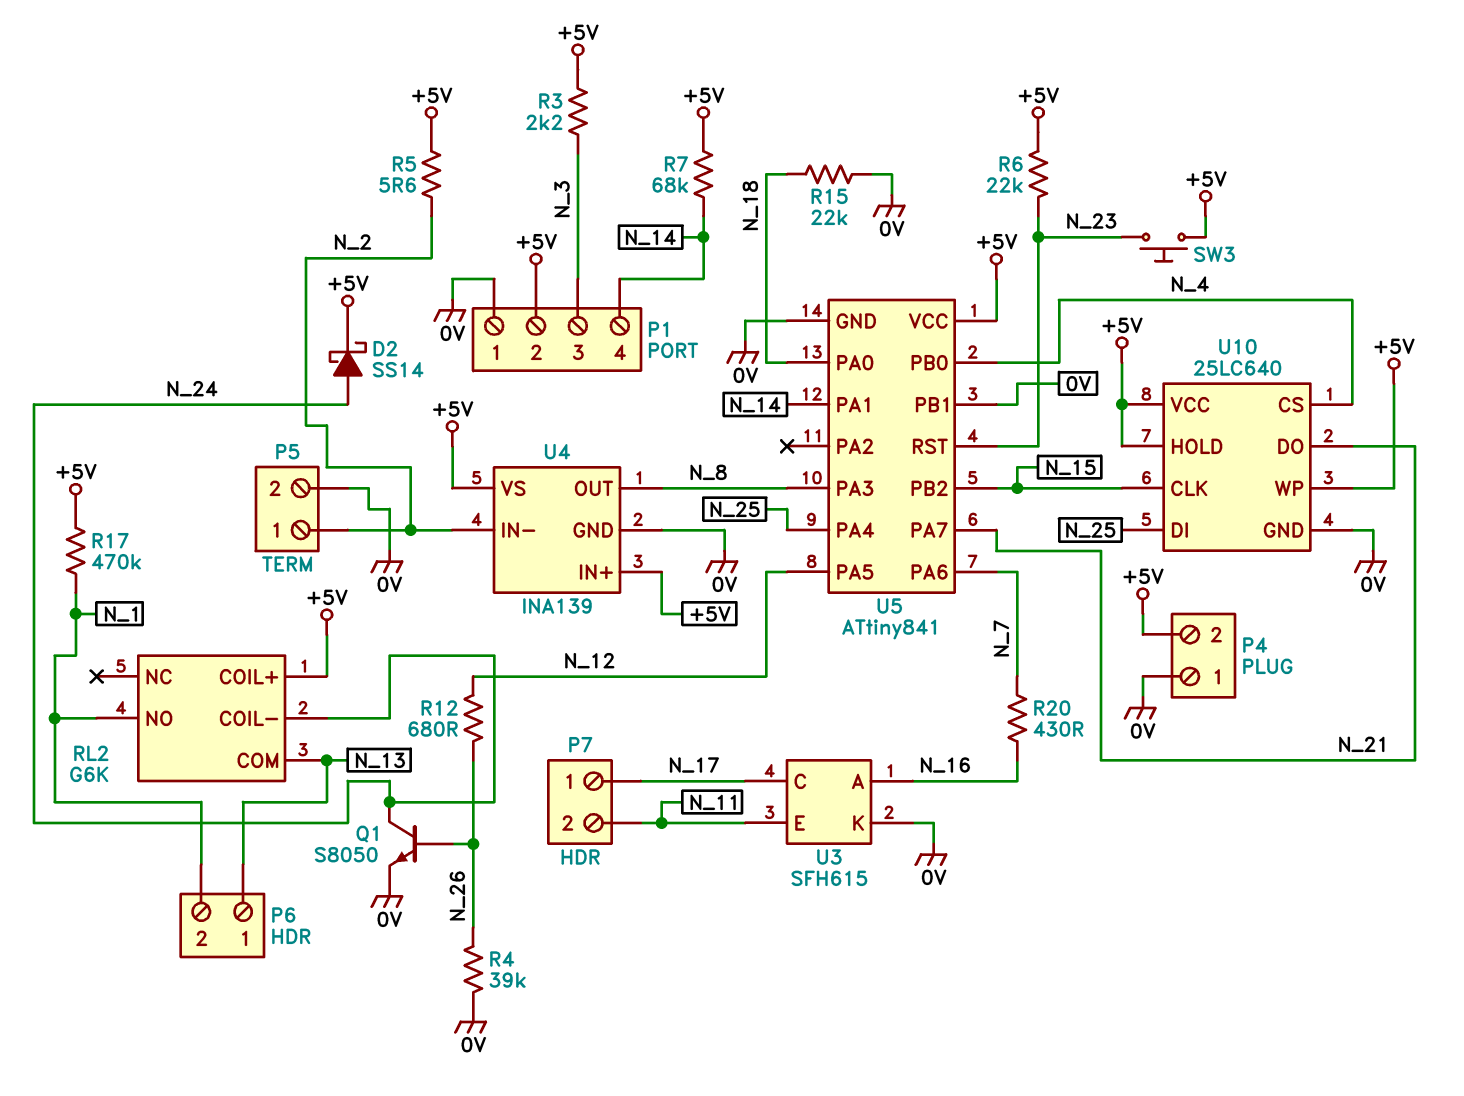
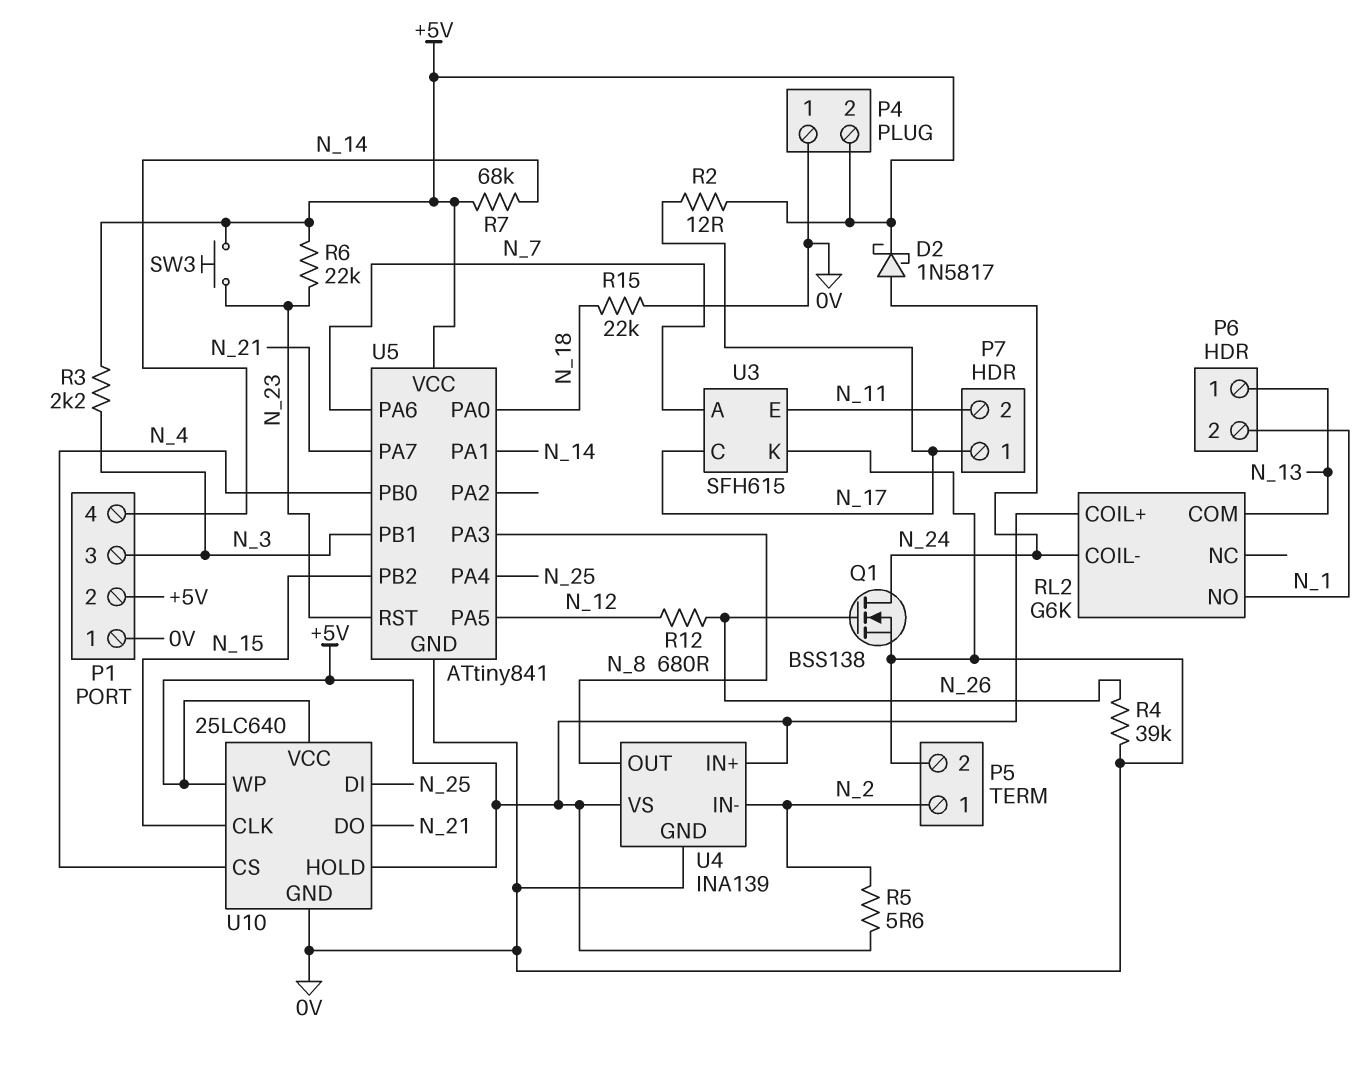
D2: schottky SS14 (A N_24, K +5V) -> schottky 1N5817 (A N_24, K +5V)
Q1: NPN S8050 (B N_26, C N_24, E 0V) -> NMOS BSS138 (G N_26, D N_24, S 0V)
R2: none -> 12 (+5V, N_17)
R17: 470k (+5V, N_1) -> none
R20: 430 (N_7, N_16) -> none
U3 pin A: N_16 -> N_7
U5 pin PB1: 0V -> N_3

